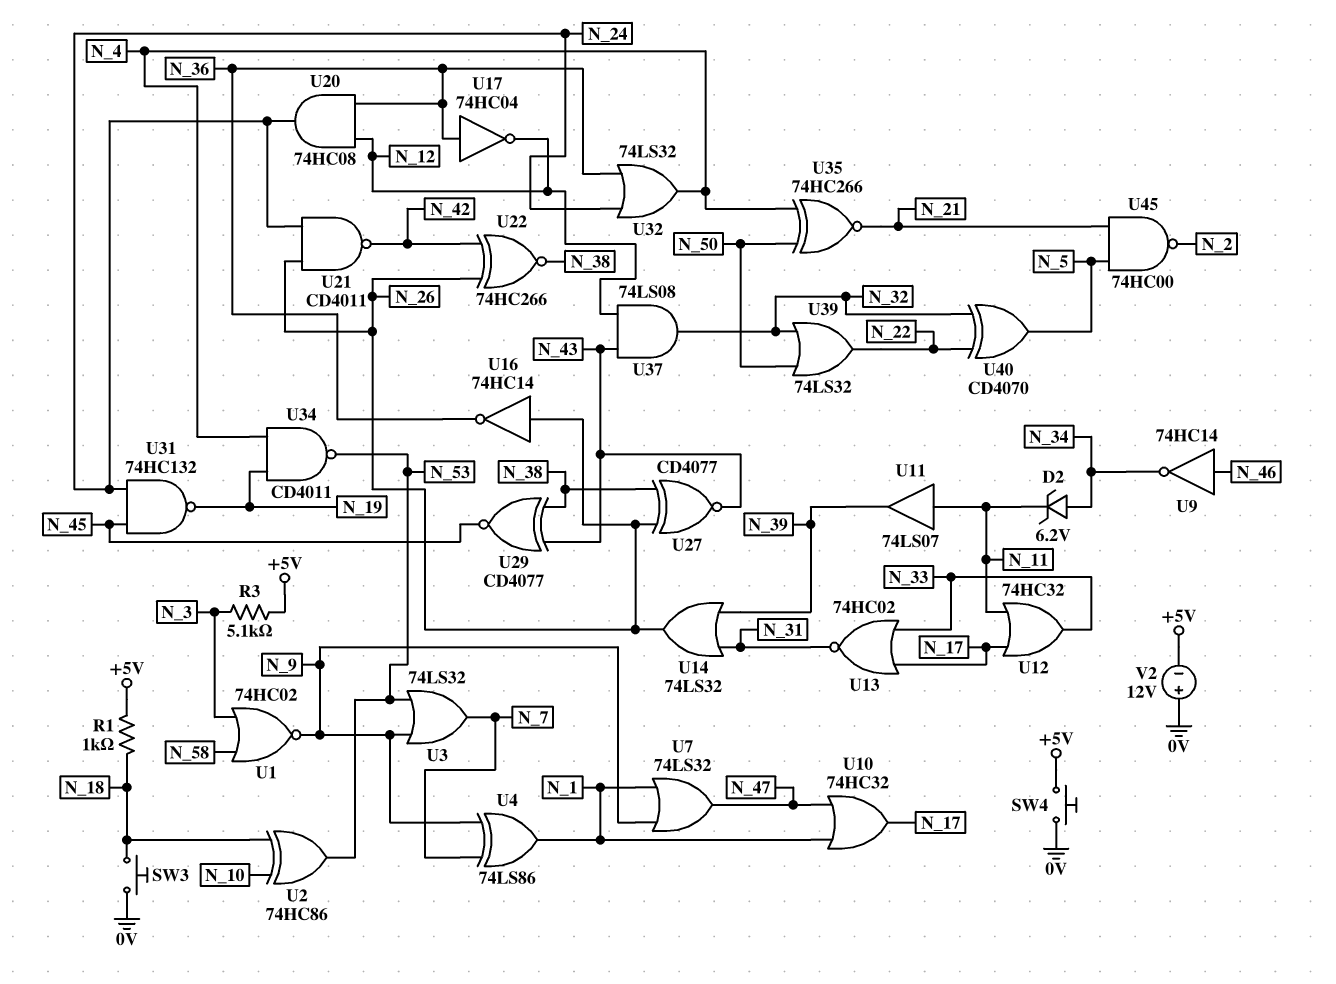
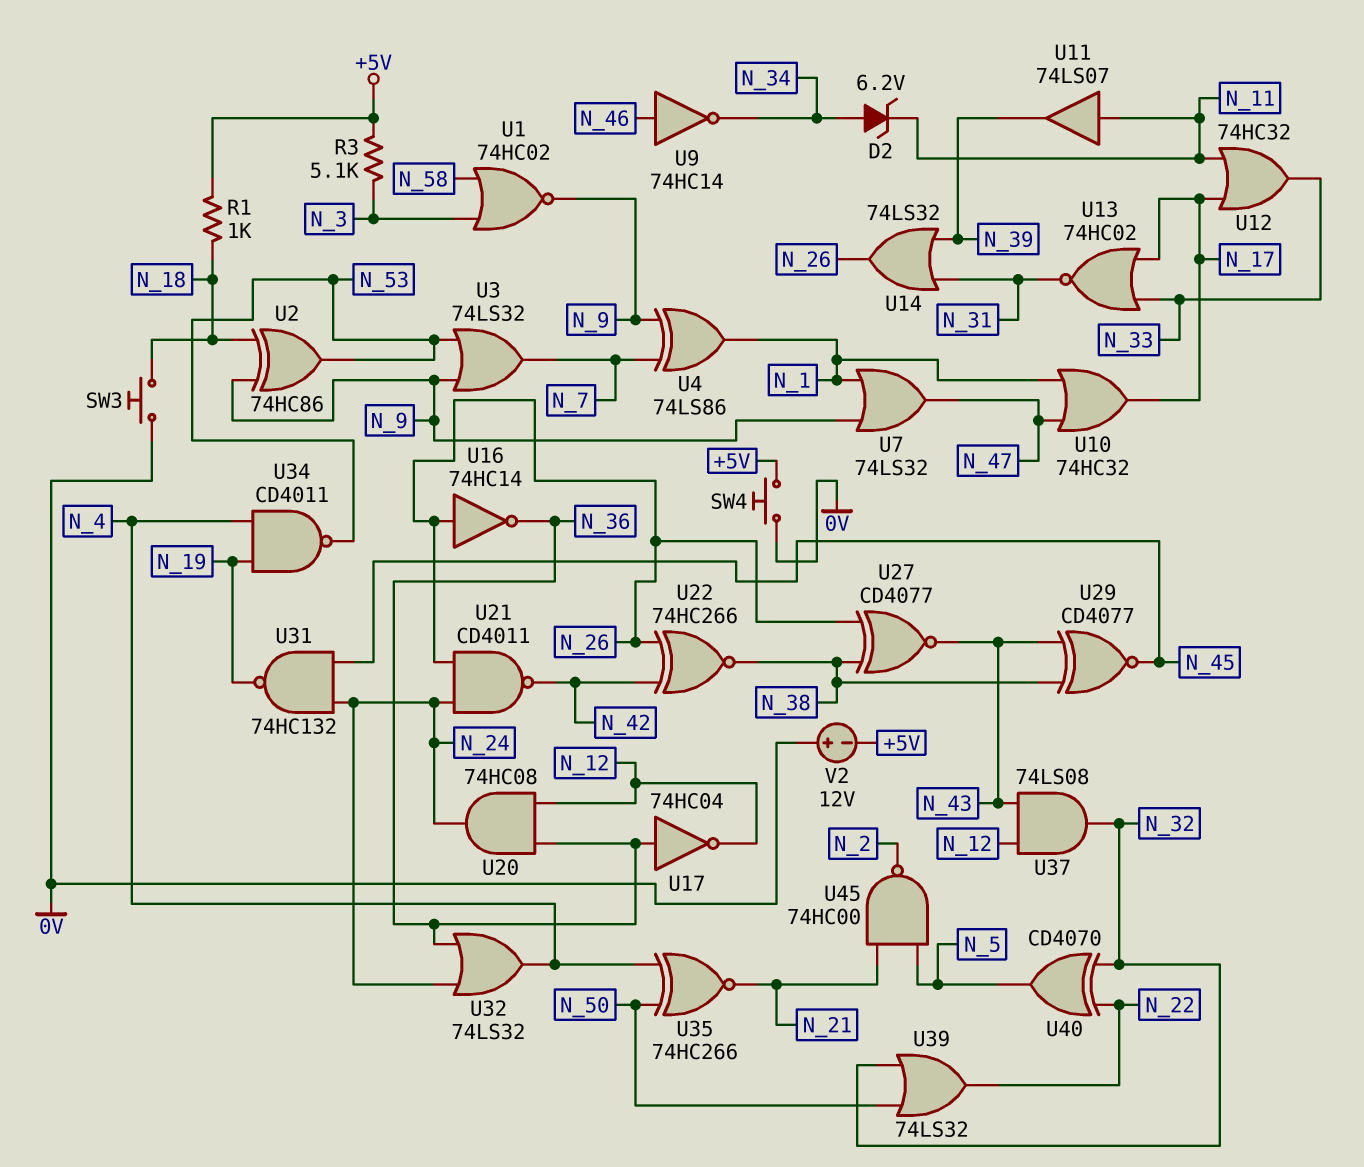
U2: XOR 74HC86 (in N_10, in N_18, out N_53) -> XOR 74HC86 (in N_9, in N_18, out N_53)

